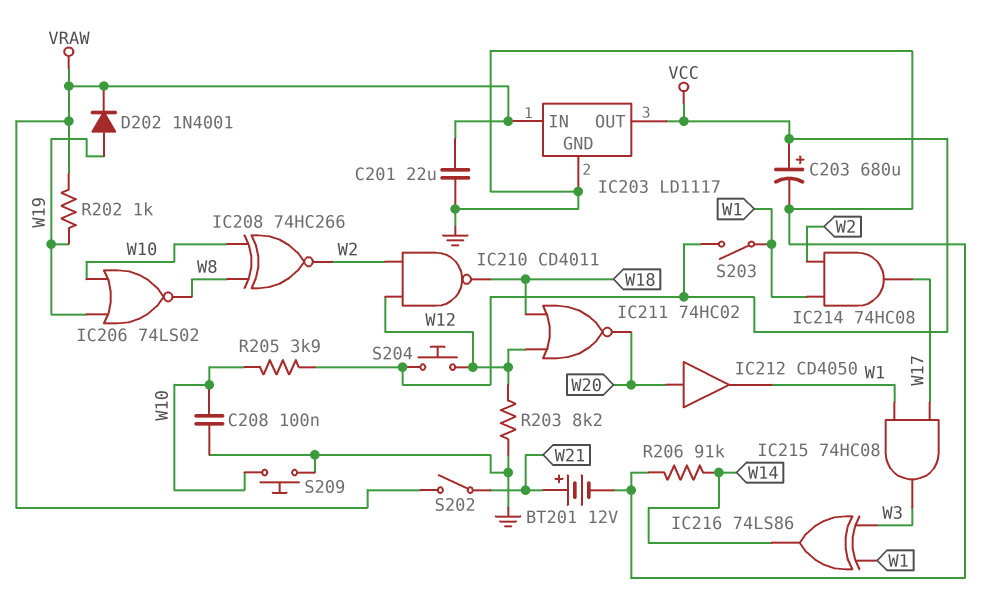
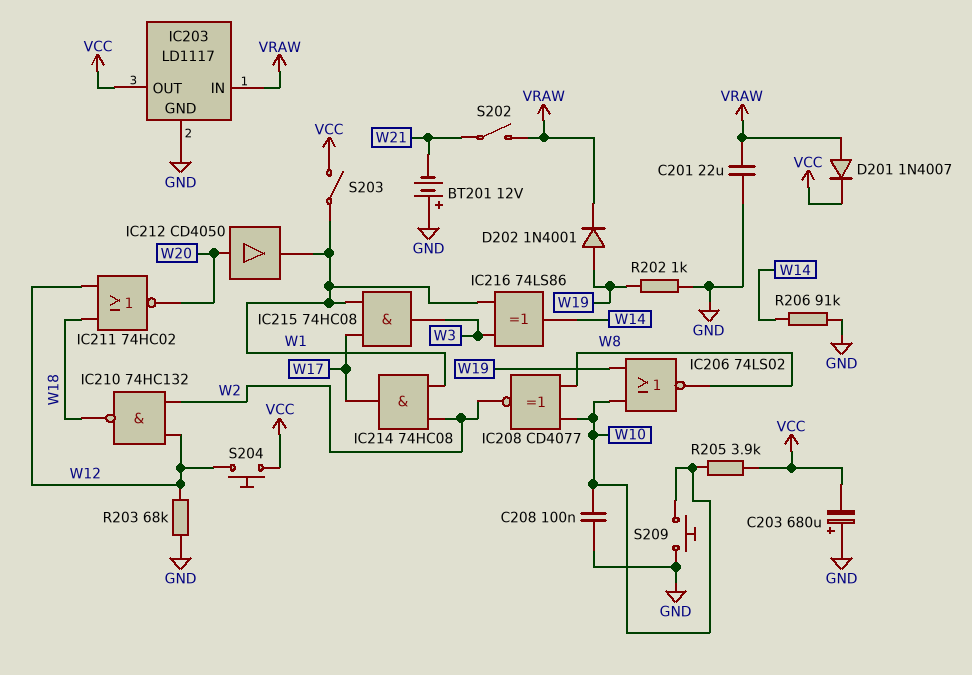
BT201: 12V (plus W21, minus GND) -> 12V (plus GND, minus W21)
C203: 680uF (plus VCC, minus GND) -> 680uF (plus GND, minus VCC)
D201: none -> diode 1N4007 (A VRAW, K VCC)
IC208: XNOR 74HC266 (in W8, in W10, out W2) -> XNOR CD4077 (in W8, in W10, out W2)
IC210: NAND CD4011 (in W2, in W12, out W18) -> NAND 74HC132 (in W2, in W12, out W18)
R202: 1k (VRAW, W19) -> 1k (GND, W19)
R203: 8.2k (GND, W12) -> 68k (GND, W12)

